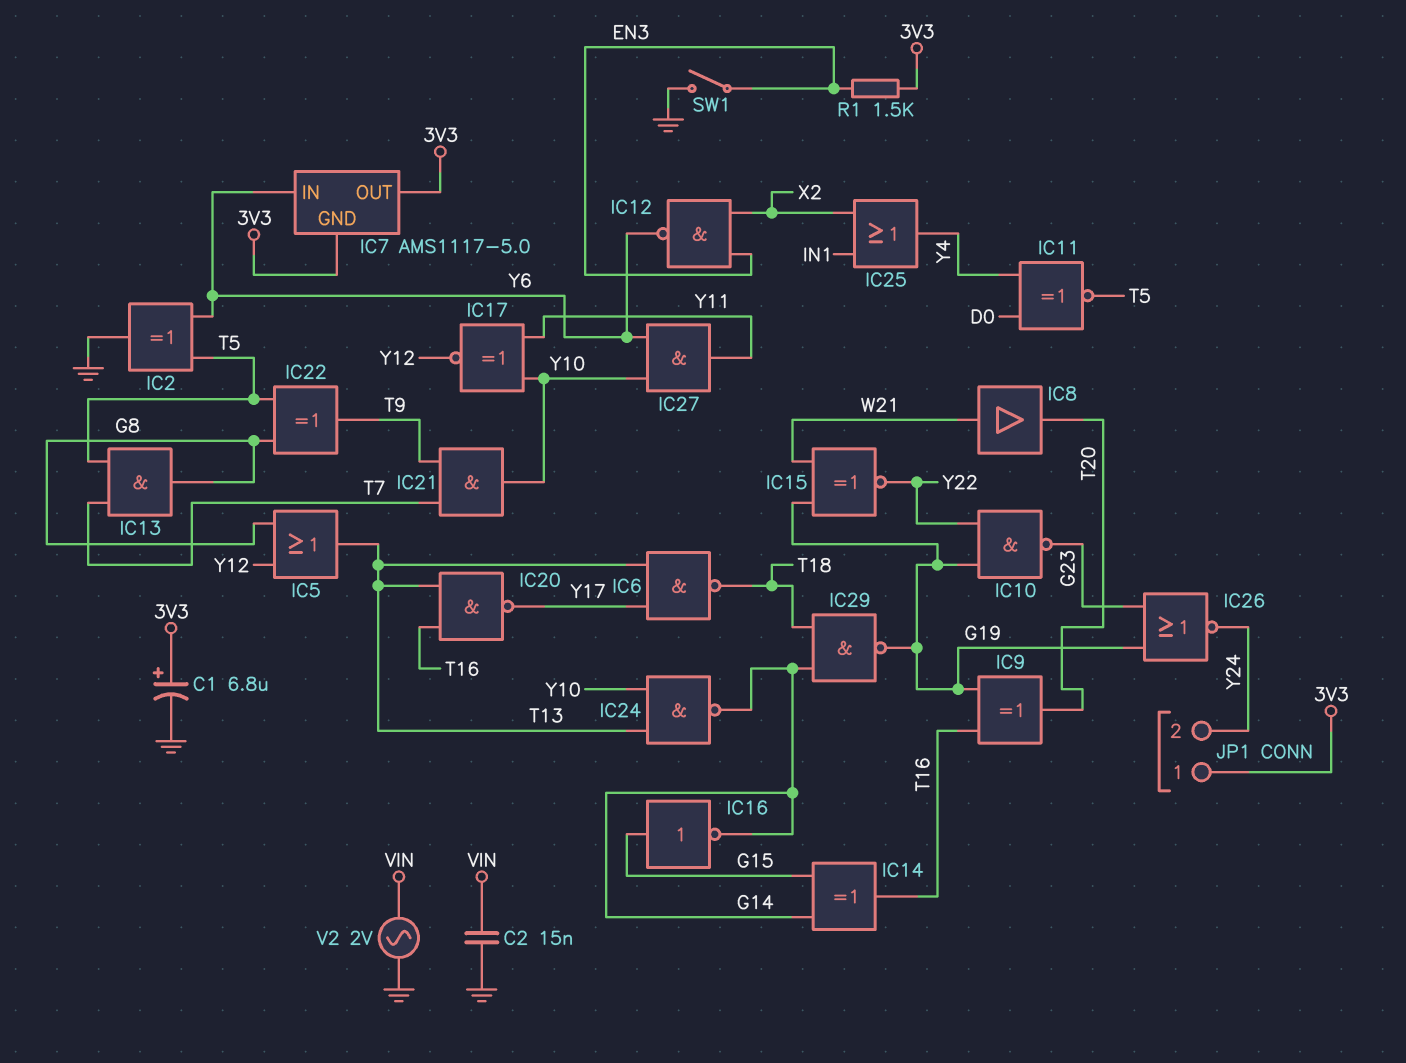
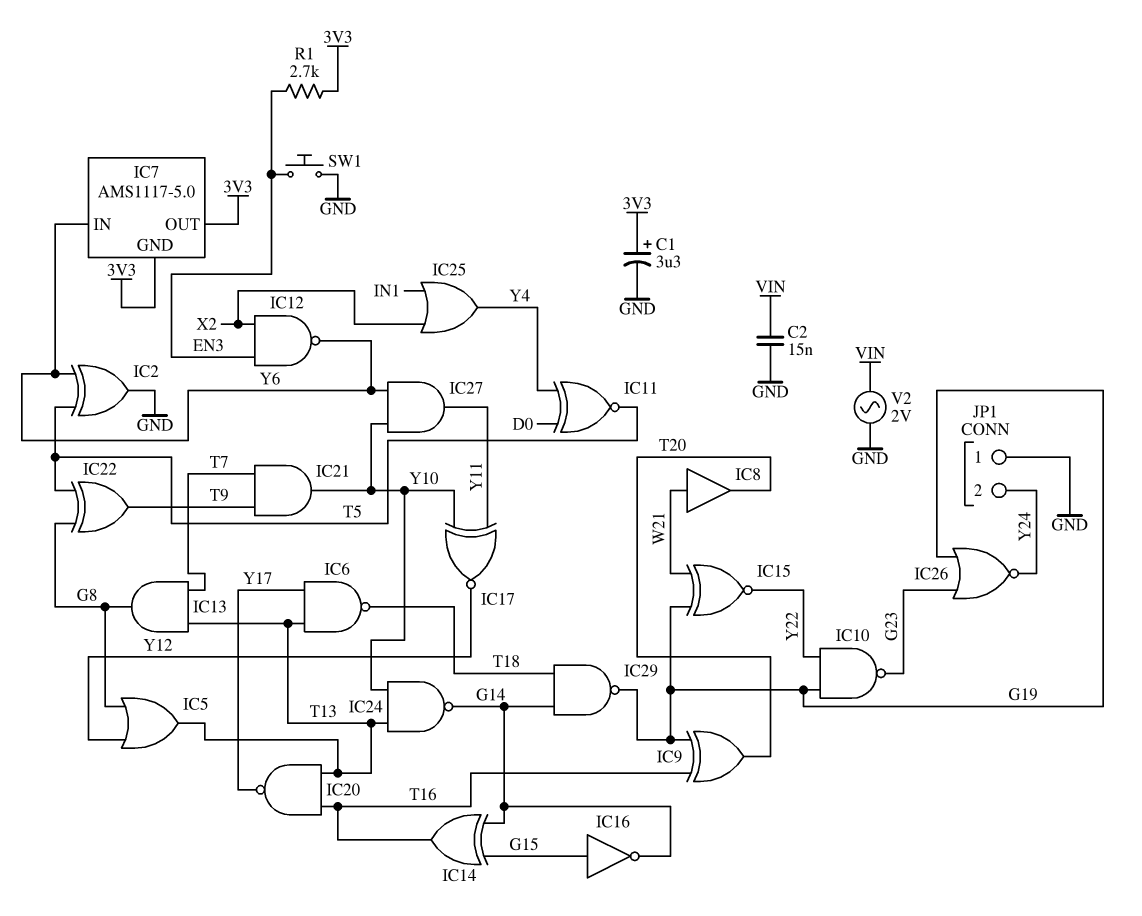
C1: 6.8uF (plus 3V3, minus GND) -> 3.3uF (plus 3V3, minus GND)
IC13: AND (in T5, in T7, out G8) -> AND (in T7, in T13, out G8)
JP1 pin 1: 3V3 -> GND
R1: 1.5k (3V3, EN3) -> 2.7k (3V3, EN3)
SW1: switch (EN3, GND) -> button (EN3, GND)

